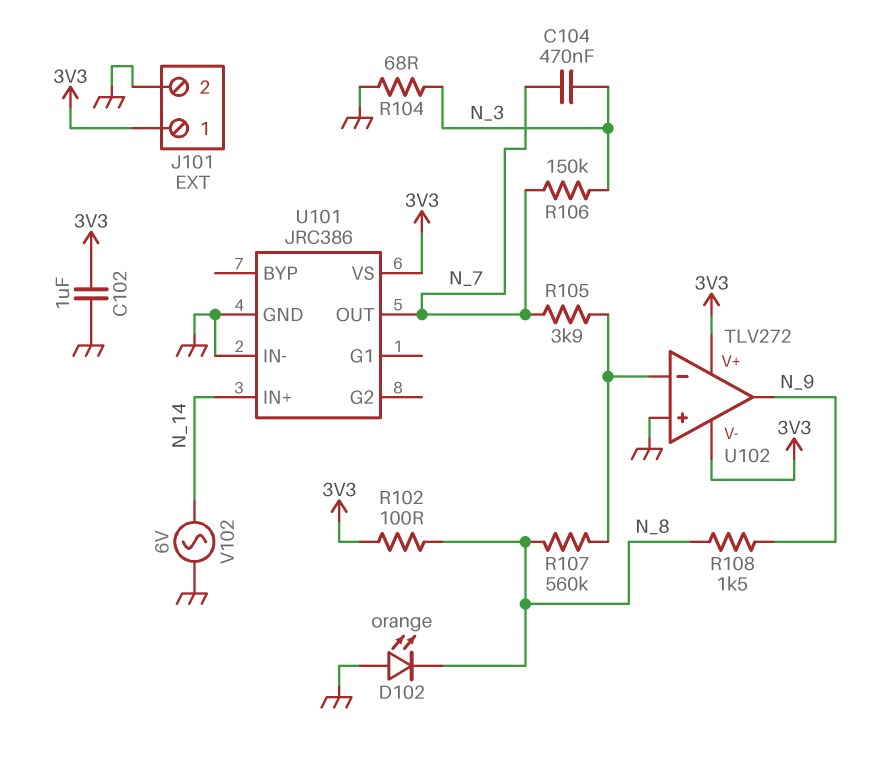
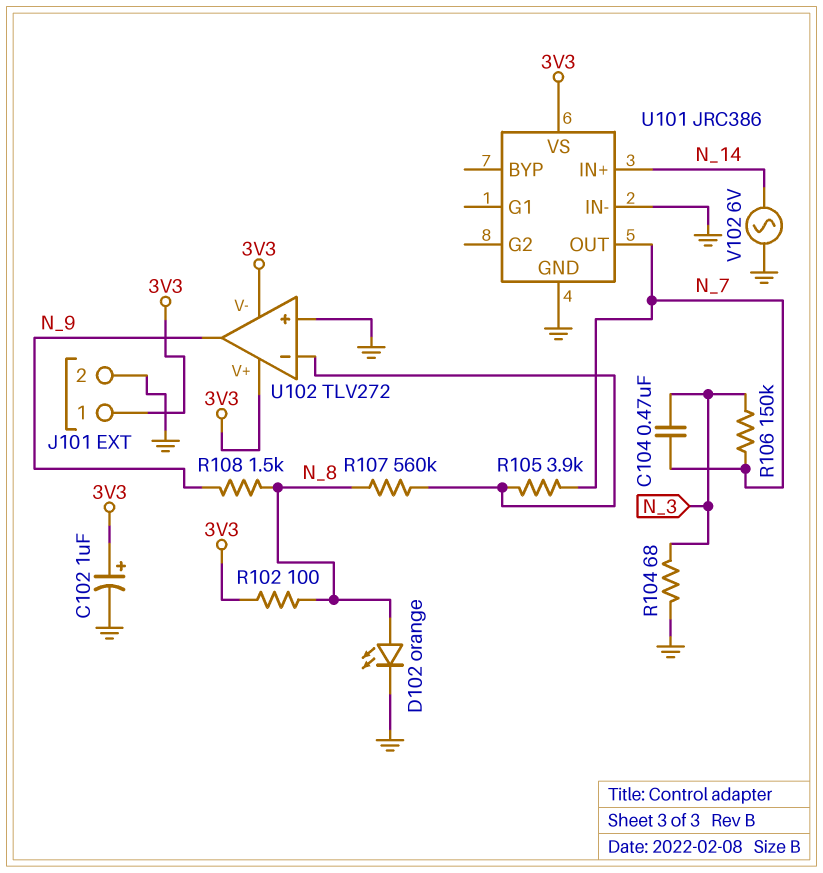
C102: 1uF (3V3, GND) -> 1uF (plus 3V3, minus GND)
D102: LED orange (A GND, K N_8) -> LED orange (A N_8, K GND)

